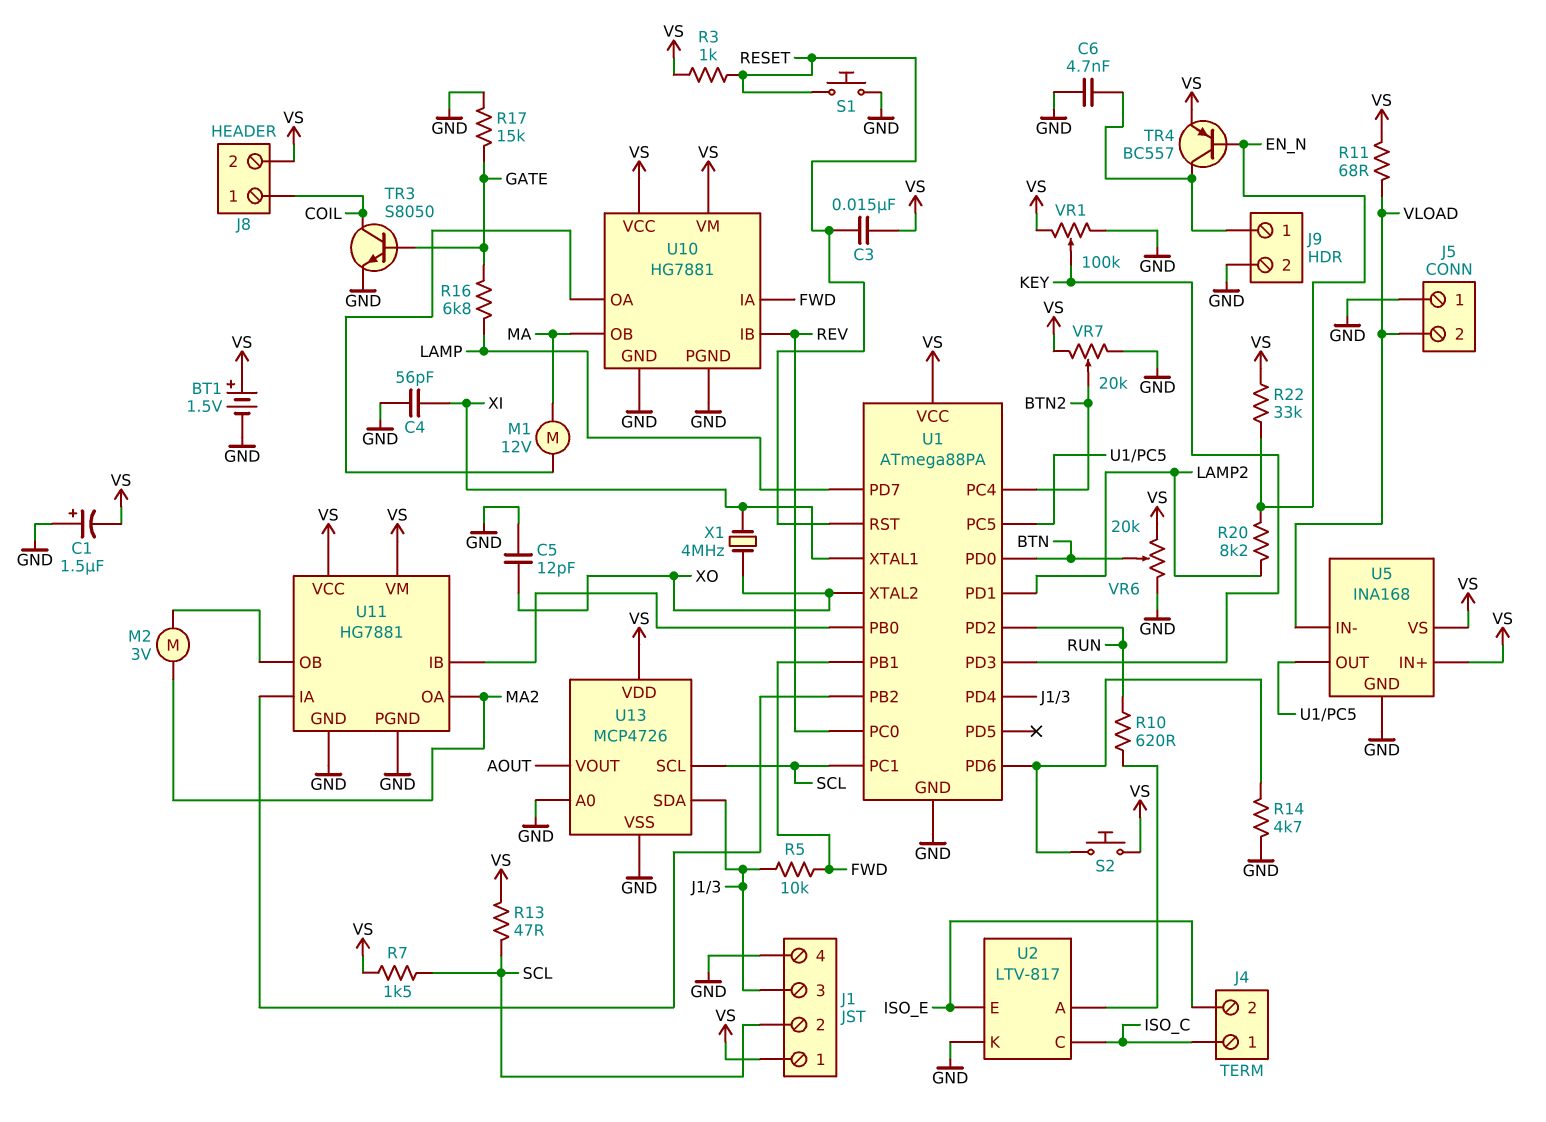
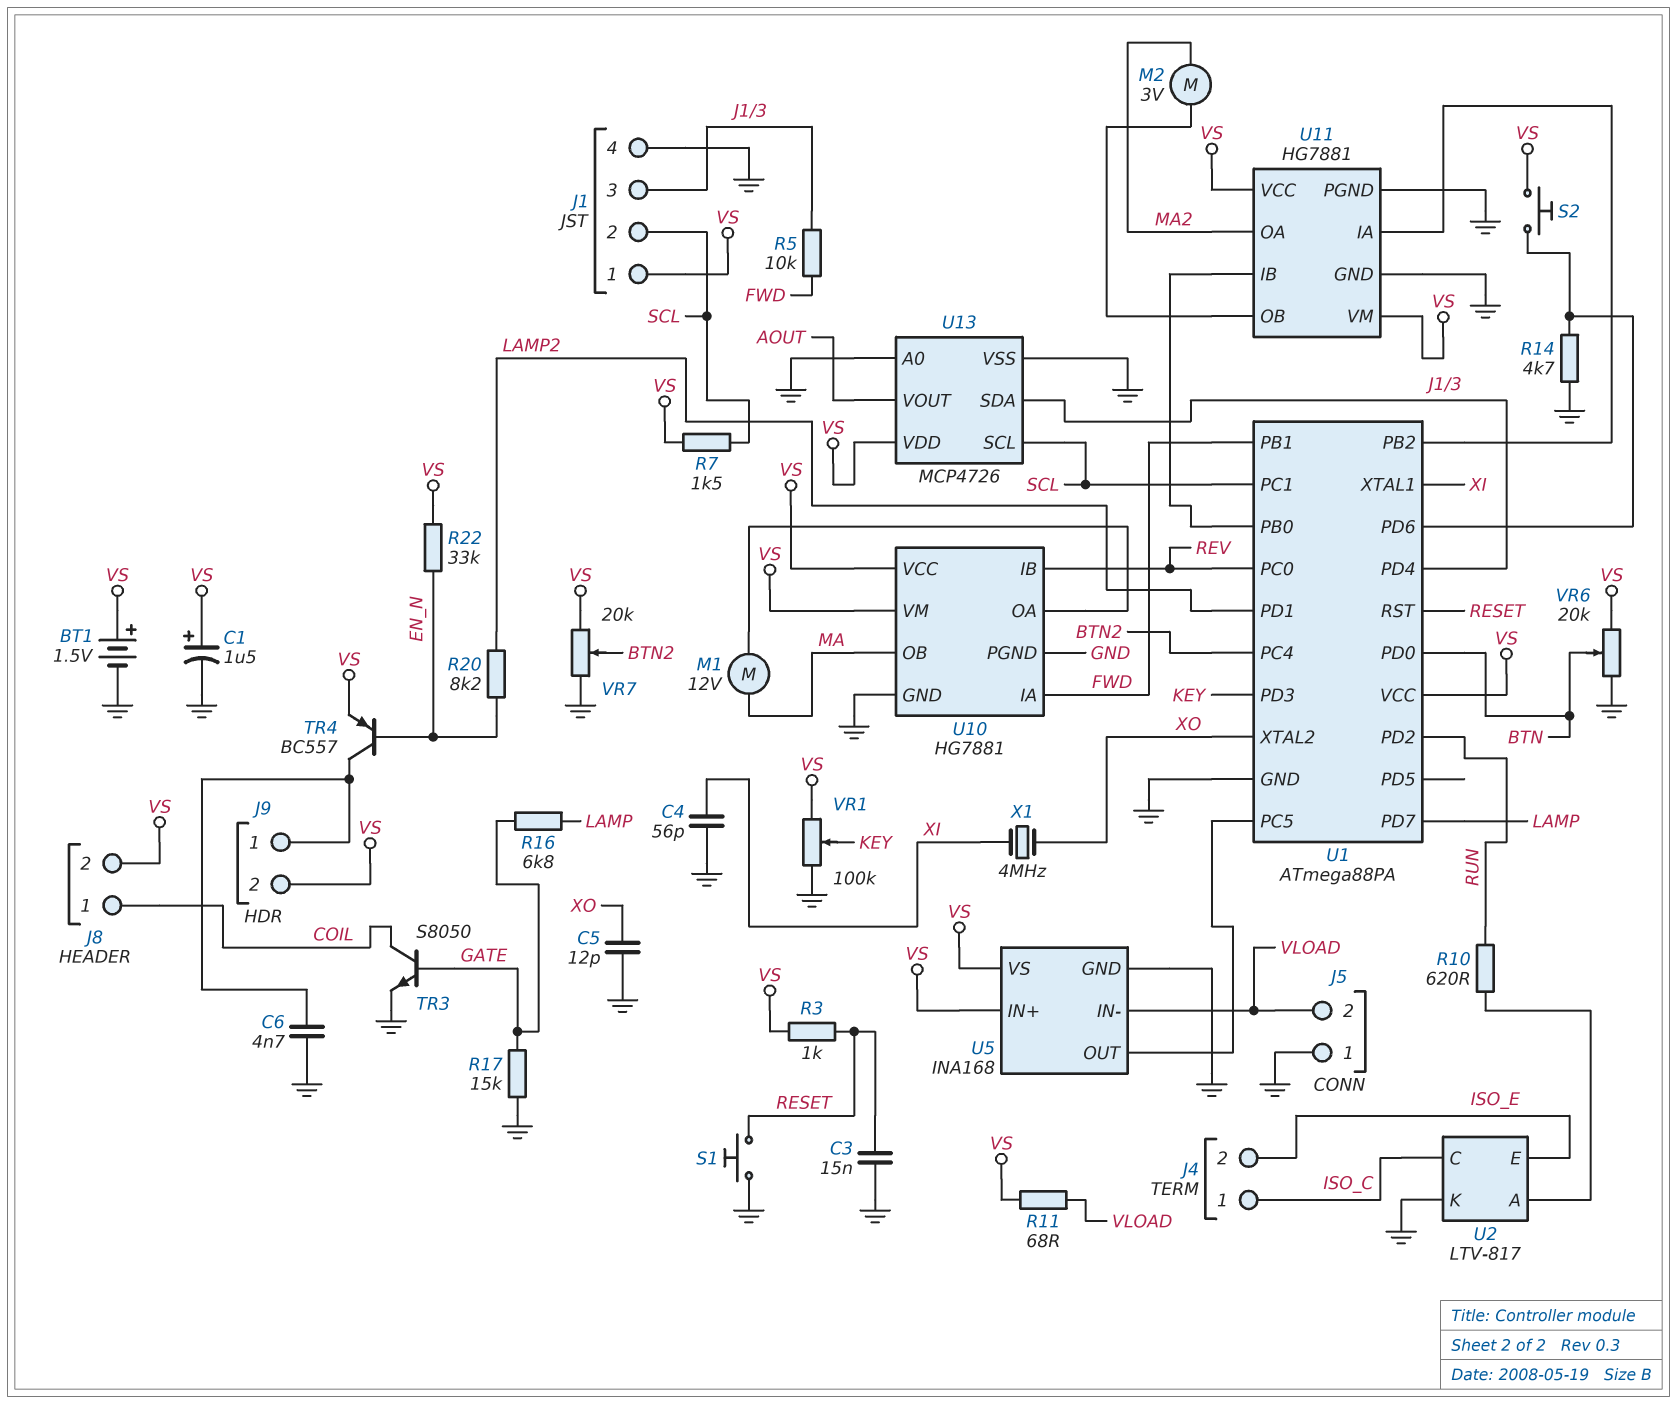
C1: 1.5uF (plus GND, minus VS) -> 1.5uF (plus VS, minus GND)
C3: 15nF (RESET, VS) -> 15nF (GND, RESET)
J9 pin 2: GND -> VS
R13: 47 (SCL, VS) -> none

